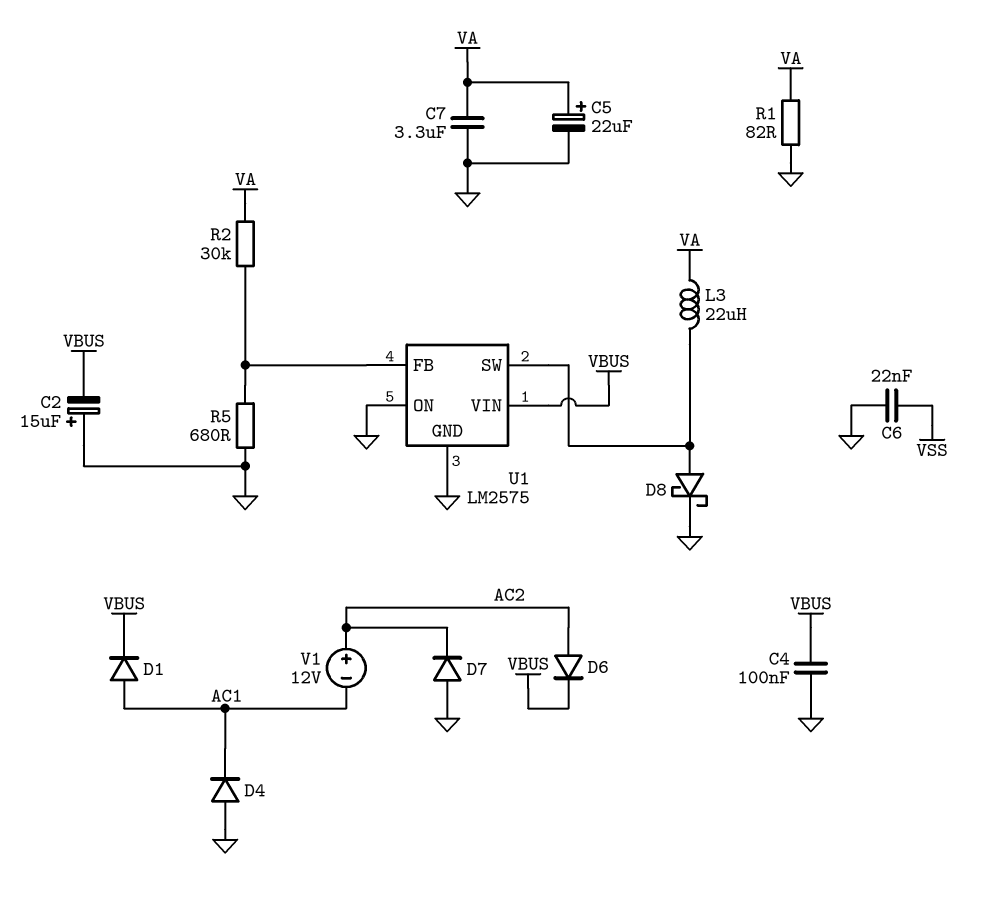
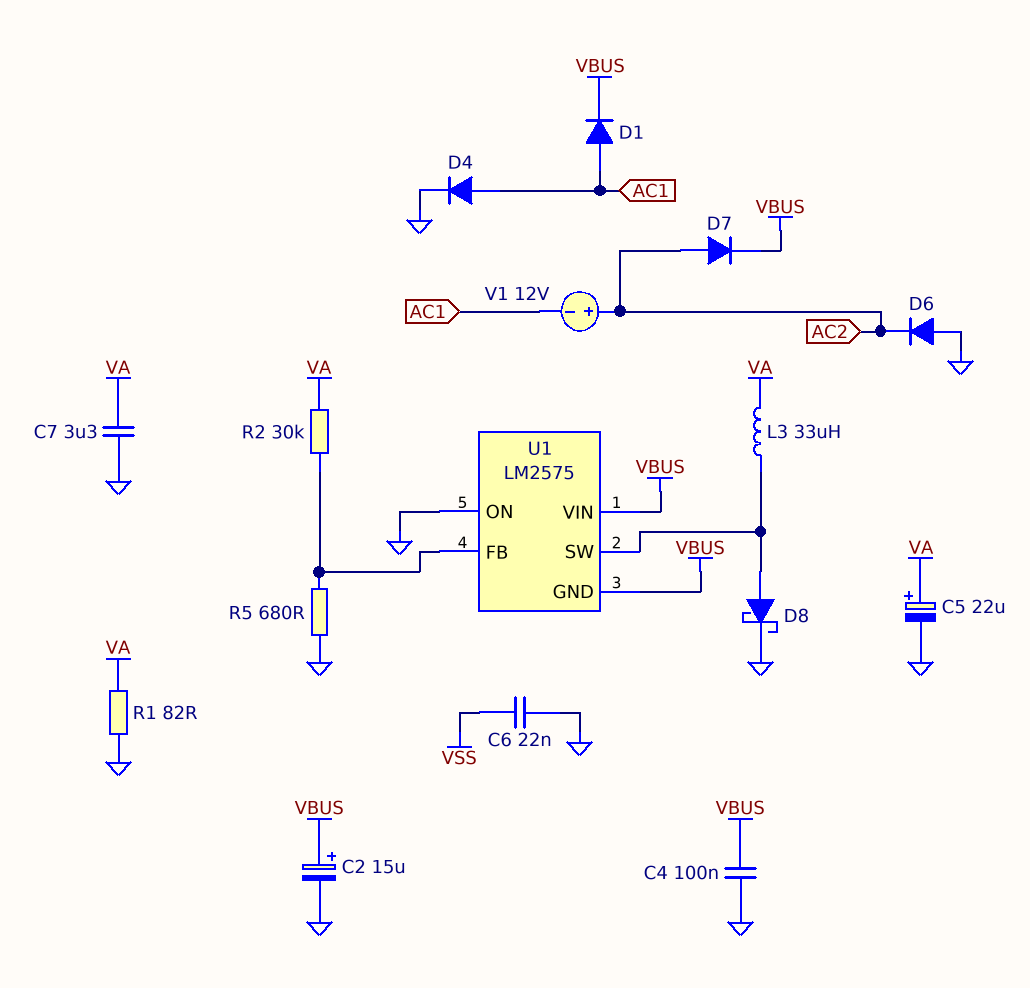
C2: 15uF (plus GND, minus VBUS) -> 15uF (plus VBUS, minus GND)
D4: diode (A GND, K AC1) -> diode (A AC1, K GND)
D6: diode (A AC2, K VBUS) -> diode (A GND, K AC2)
D7: diode (A GND, K AC2) -> diode (A AC2, K VBUS)
L3: 22uH (U1/SW, VA) -> 33uH (U1/SW, VA)
U1 pin GND: GND -> VBUS

